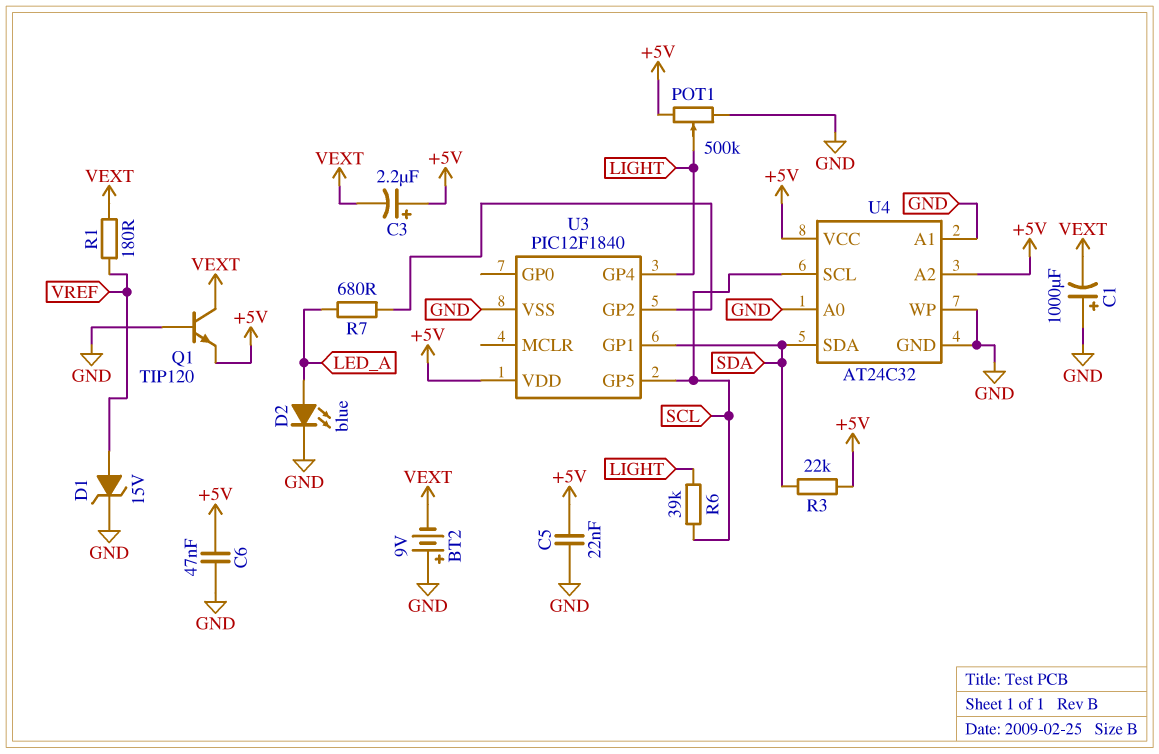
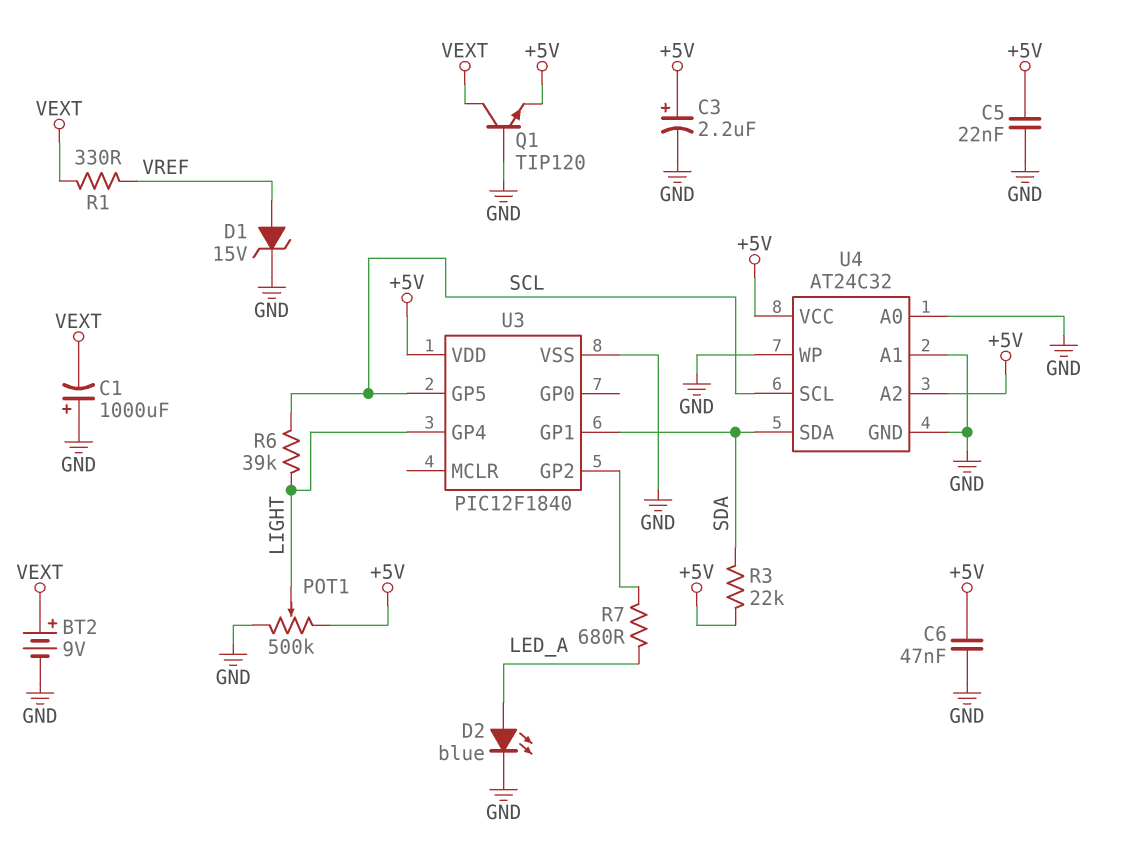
BT2: 9V (plus GND, minus VEXT) -> 9V (plus VEXT, minus GND)
C3: 2.2uF (plus +5V, minus VEXT) -> 2.2uF (plus +5V, minus GND)
R1: 180 (VEXT, VREF) -> 330 (VEXT, VREF)

